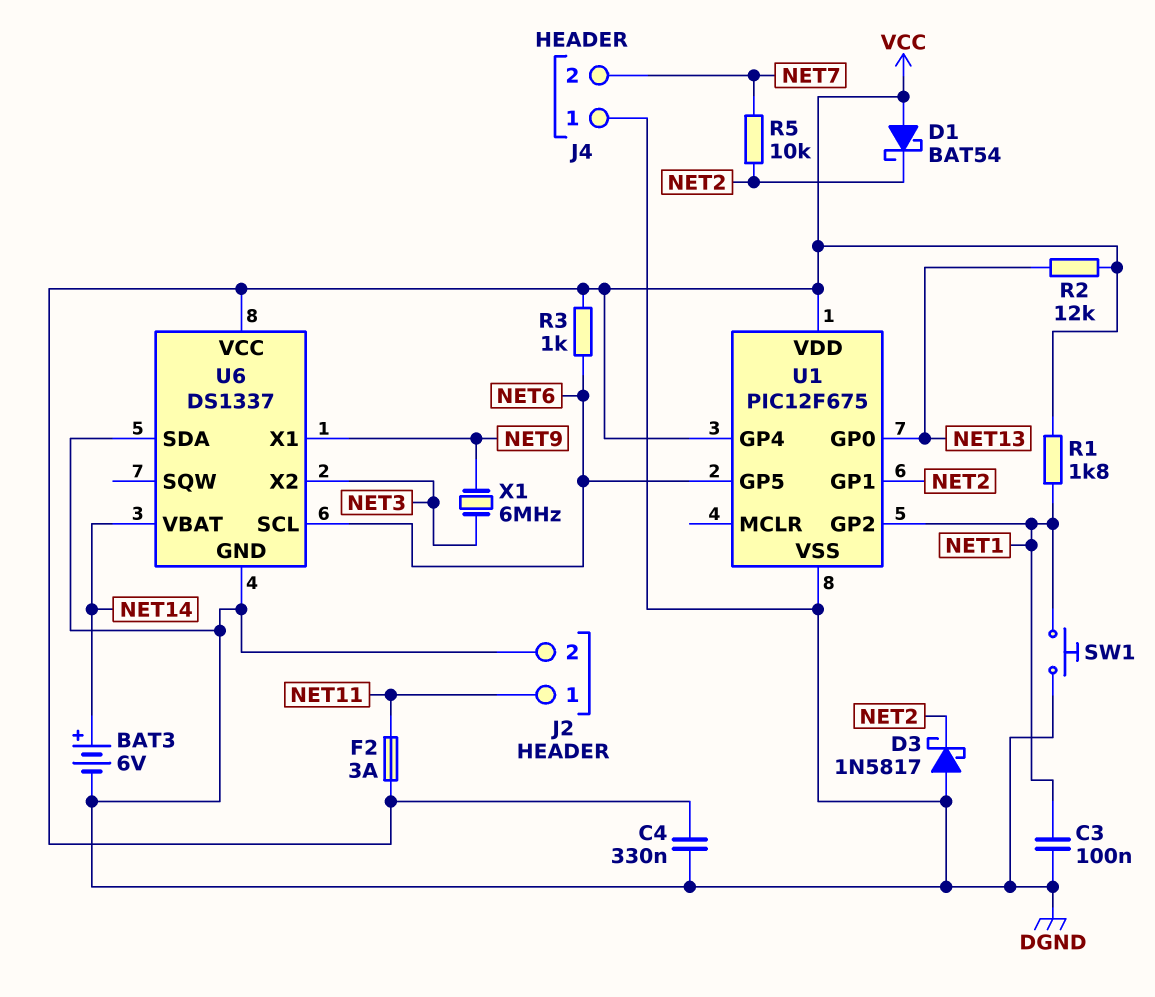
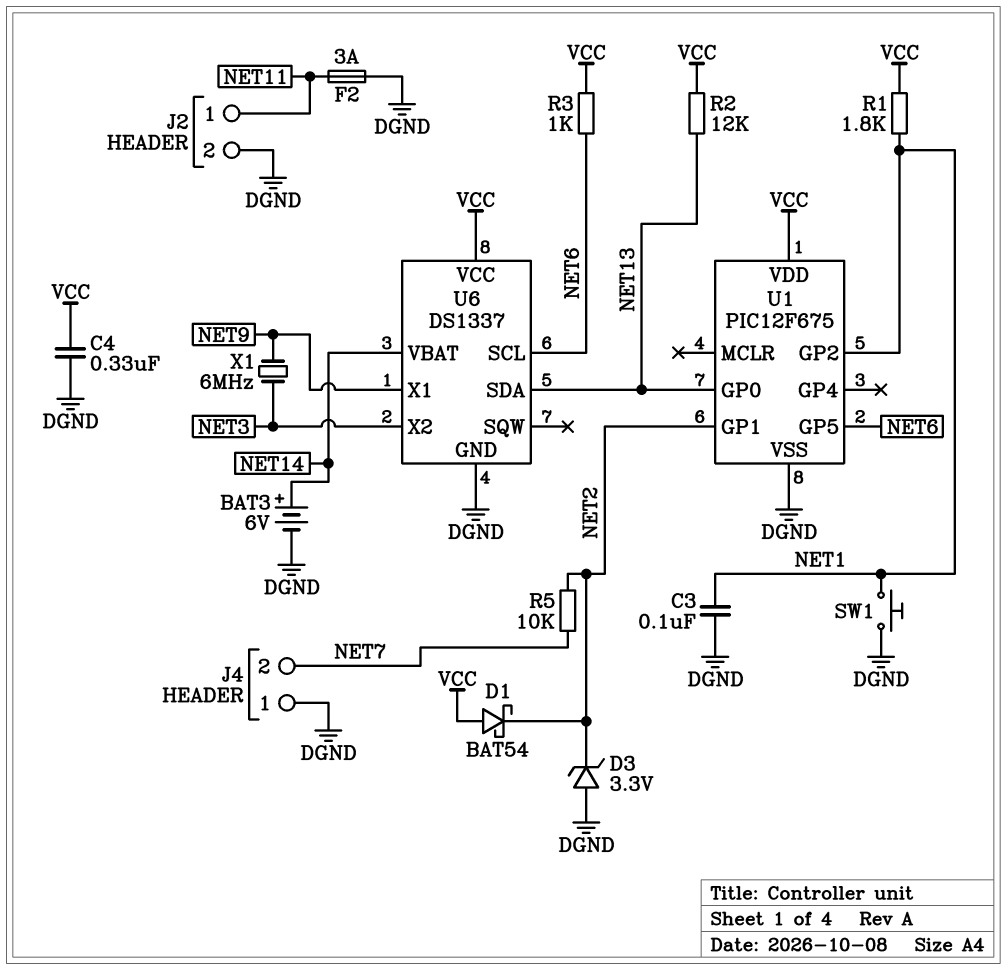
D3: schottky 1N5817 (A DGND, K NET2) -> zener 3.3V (A DGND, K NET2)
F2: 3A (NET11, VCC) -> 3A (DGND, NET11)
U1 pin GP4: VCC -> none
U6 pin SDA: DGND -> NET13

